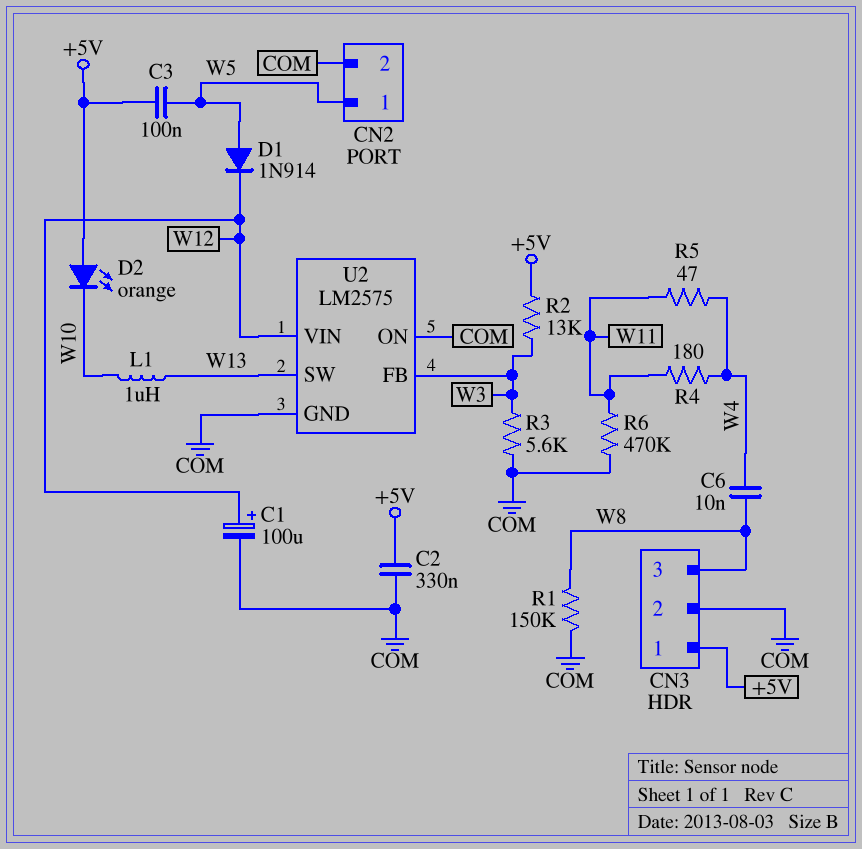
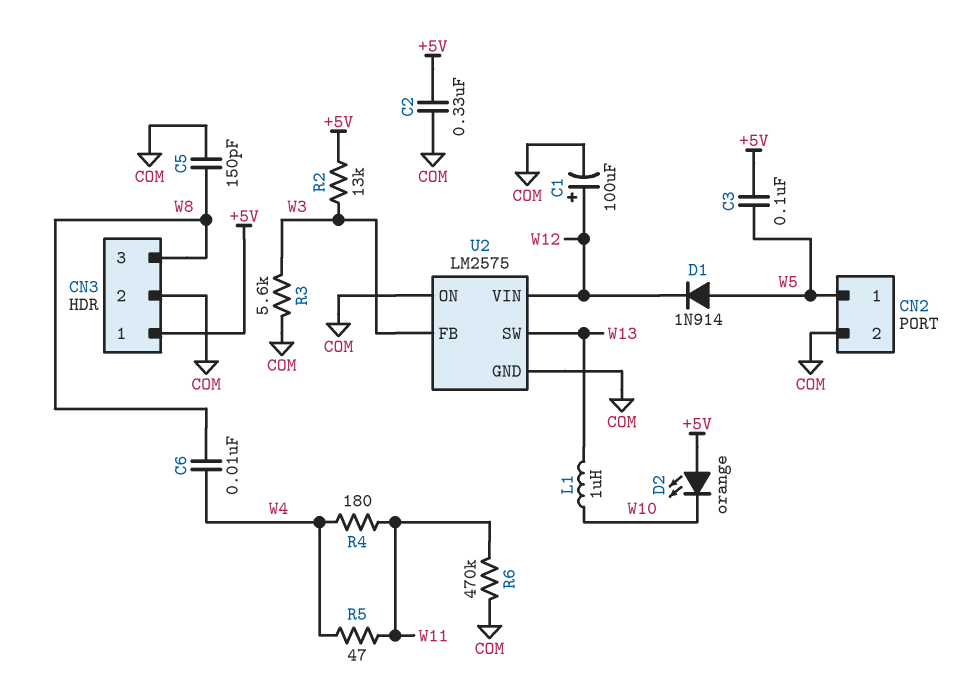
C5: none -> 150pF (COM, W8)
R1: 150k (COM, W8) -> none

